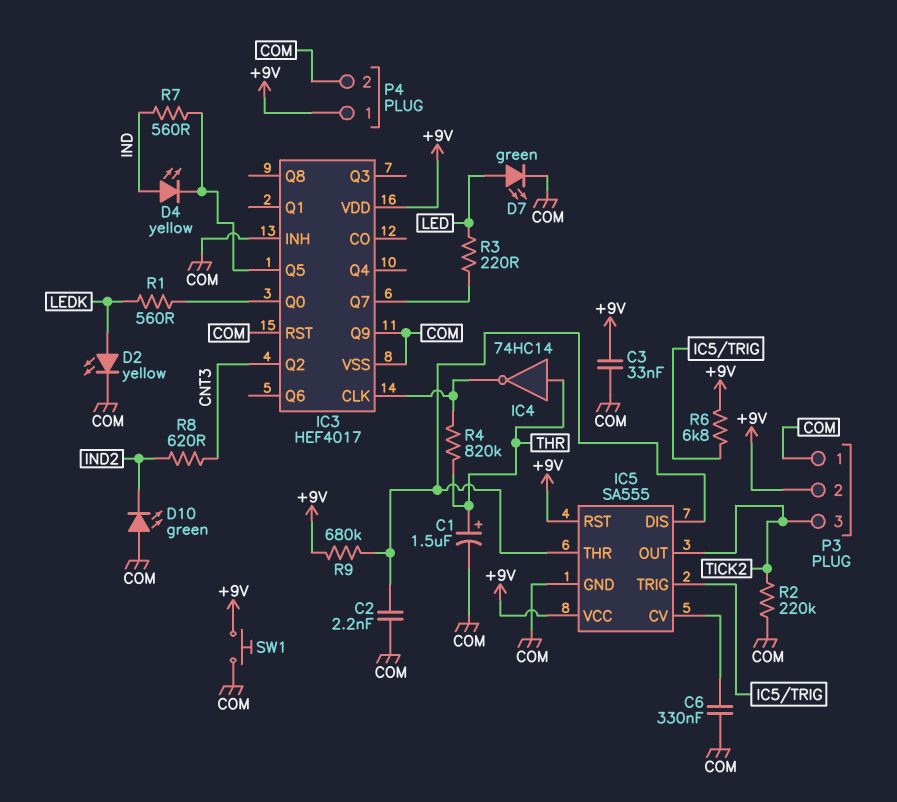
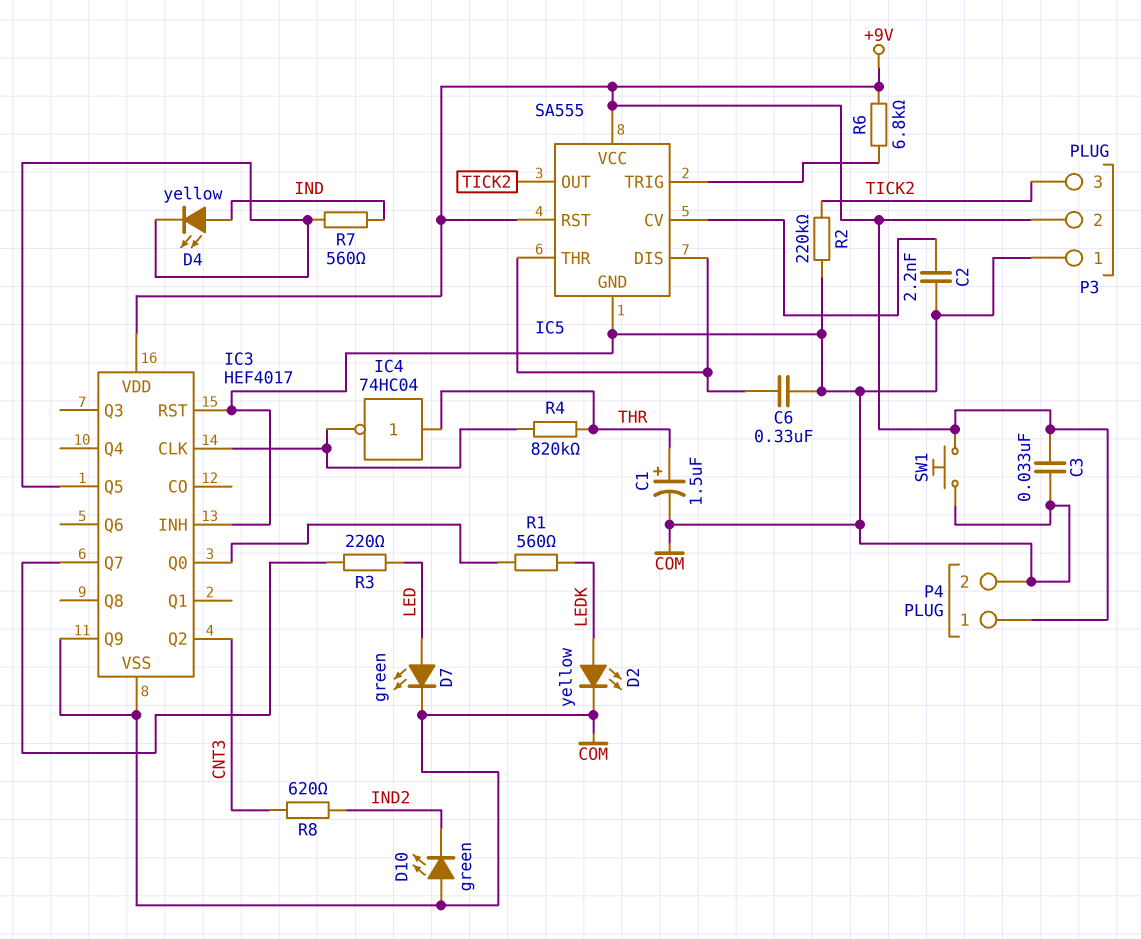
C2: 2.2nF (COM, IC5/DIS) -> 2.2nF (COM, IC5/CV)
C6: 330nF (COM, IC5/CV) -> 330nF (COM, IC5/DIS)
IC4: NOT 74HC14 (in THR, out IC3/CLK) -> NOT 74HC04 (in THR, out IC3/CLK)
R9: 680k (+9V, IC5/DIS) -> none

